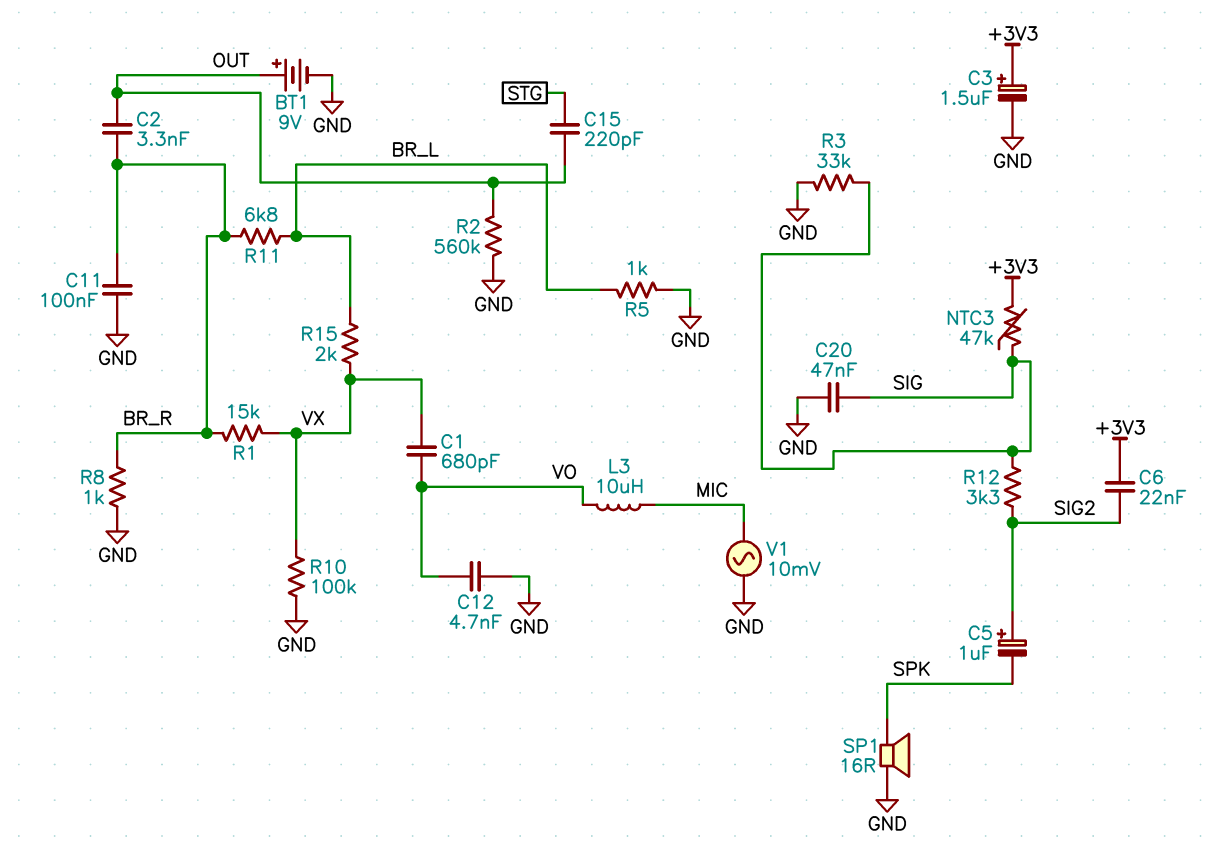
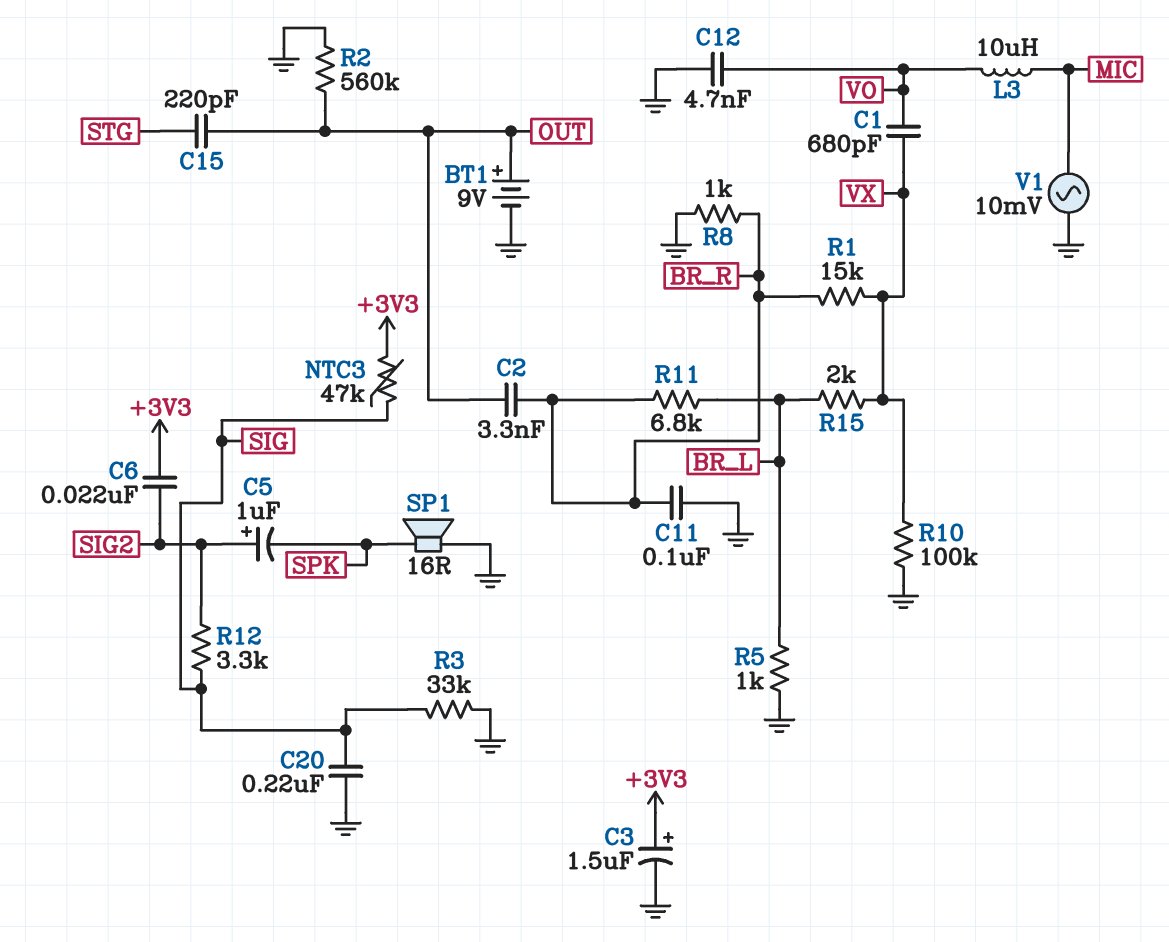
C20: 47nF (GND, SIG) -> 220nF (GND, SIG)

